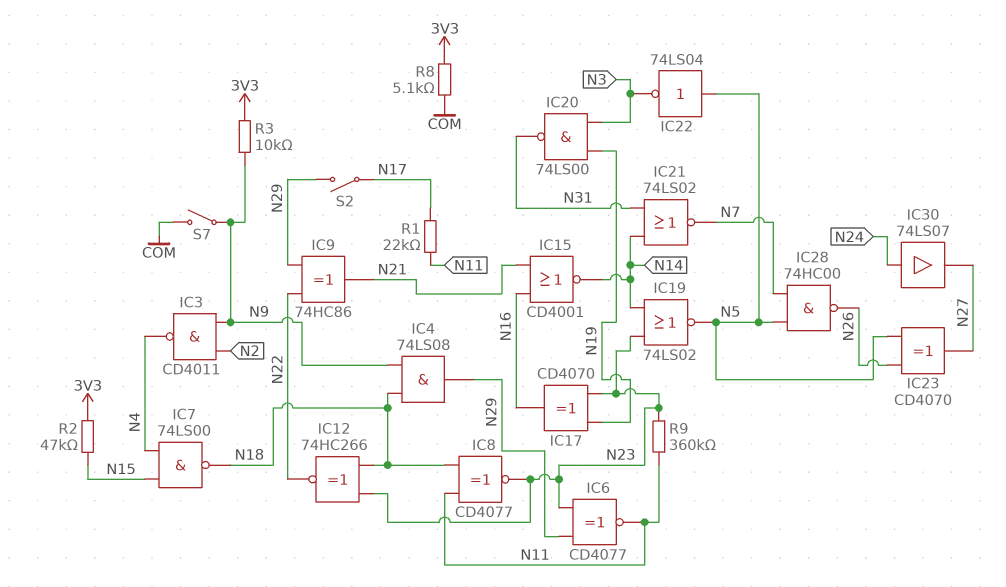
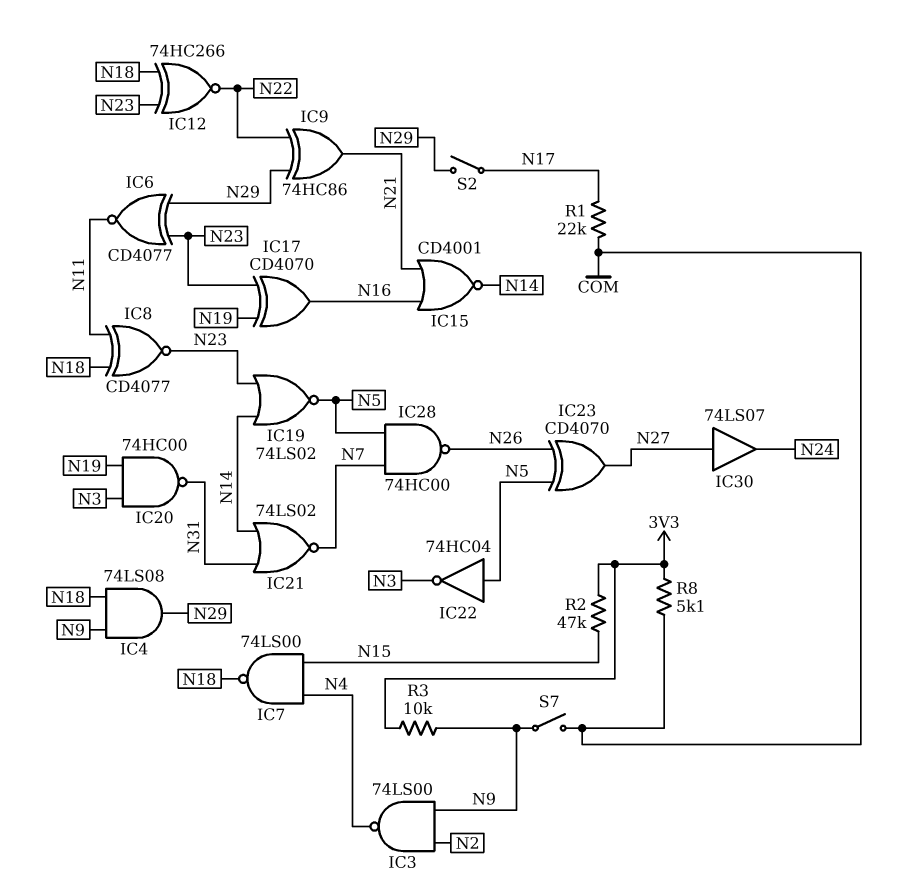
IC3: NAND CD4011 (in N2, in N9, out N4) -> NAND 74LS00 (in N2, in N9, out N4)
IC20: NAND 74LS00 (in N3, in N19, out N31) -> NAND 74HC00 (in N3, in N19, out N31)
IC22: NOT 74LS04 (in N5, out N3) -> NOT 74HC04 (in N5, out N3)
IC30: buffer 74LS07 (in N24, out N27) -> buffer 74LS07 (in N27, out N24)
R1: 22k (N11, N17) -> 22k (COM, N17)
R9: 360k (N11, N23) -> none

